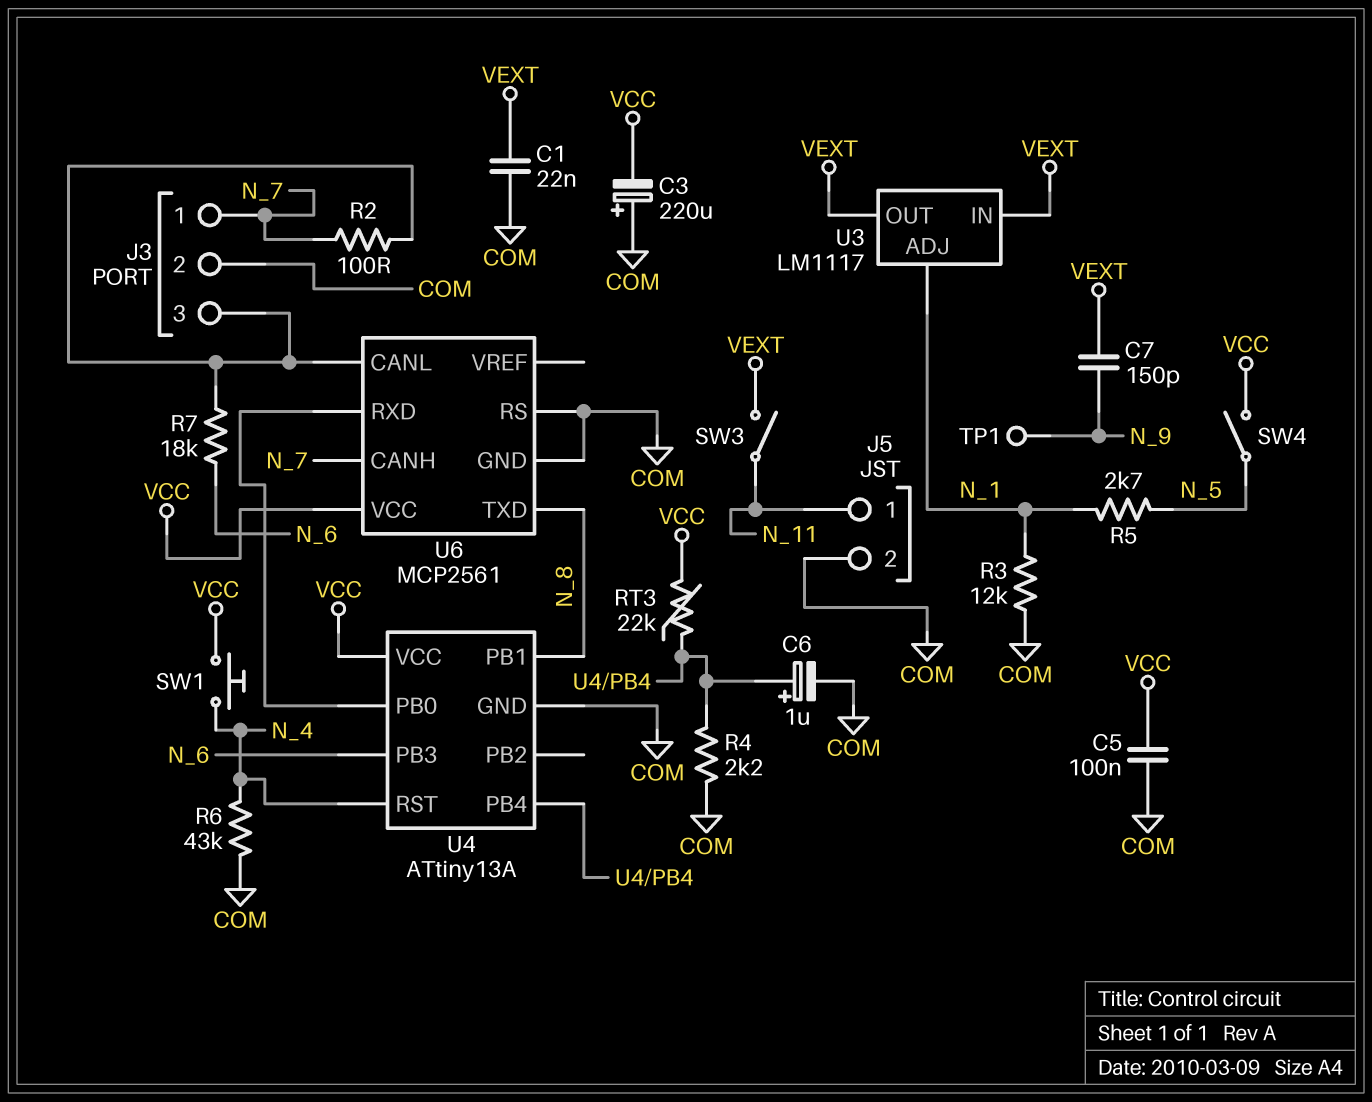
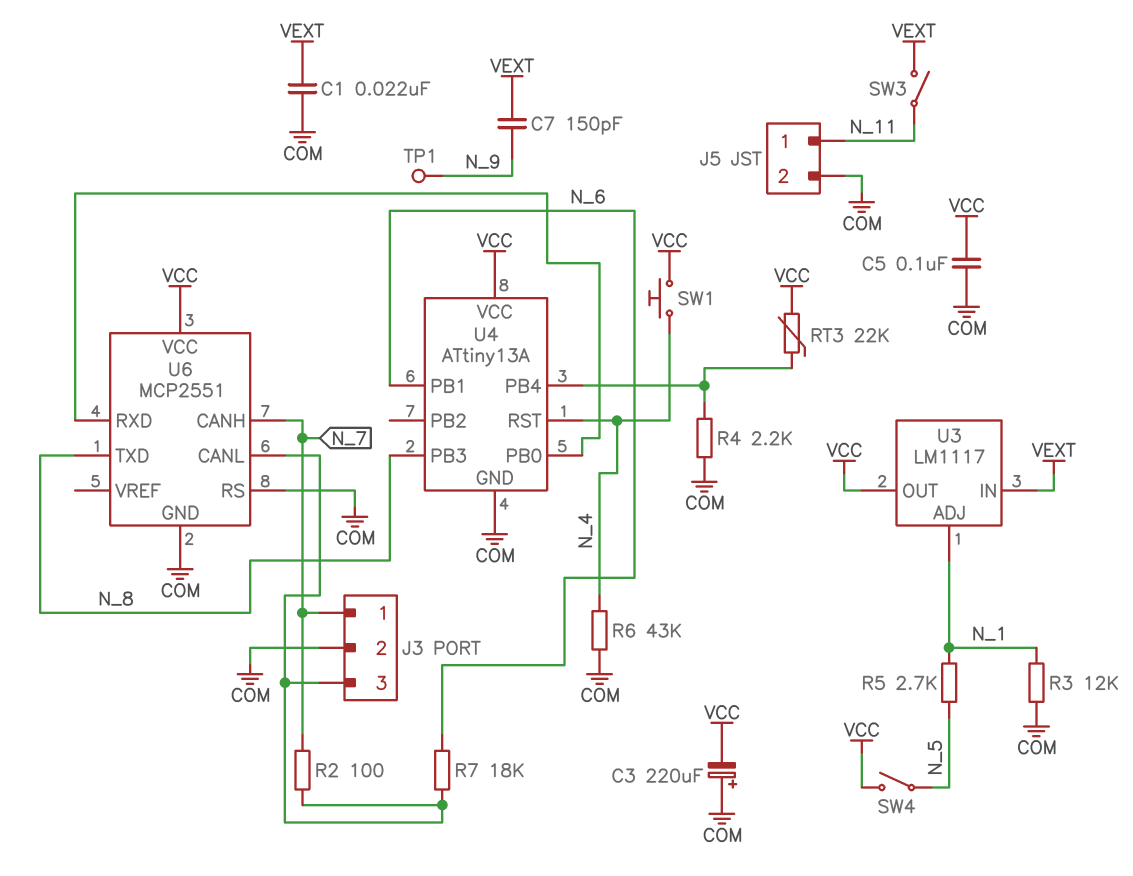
C6: 1uF (plus U4/PB4, minus COM) -> none
U3 pin OUT: VEXT -> VCC
U4 pin PB1: N_8 -> N_6
U4 pin PB3: N_6 -> N_8
U6: MCP2561 -> MCP2551

